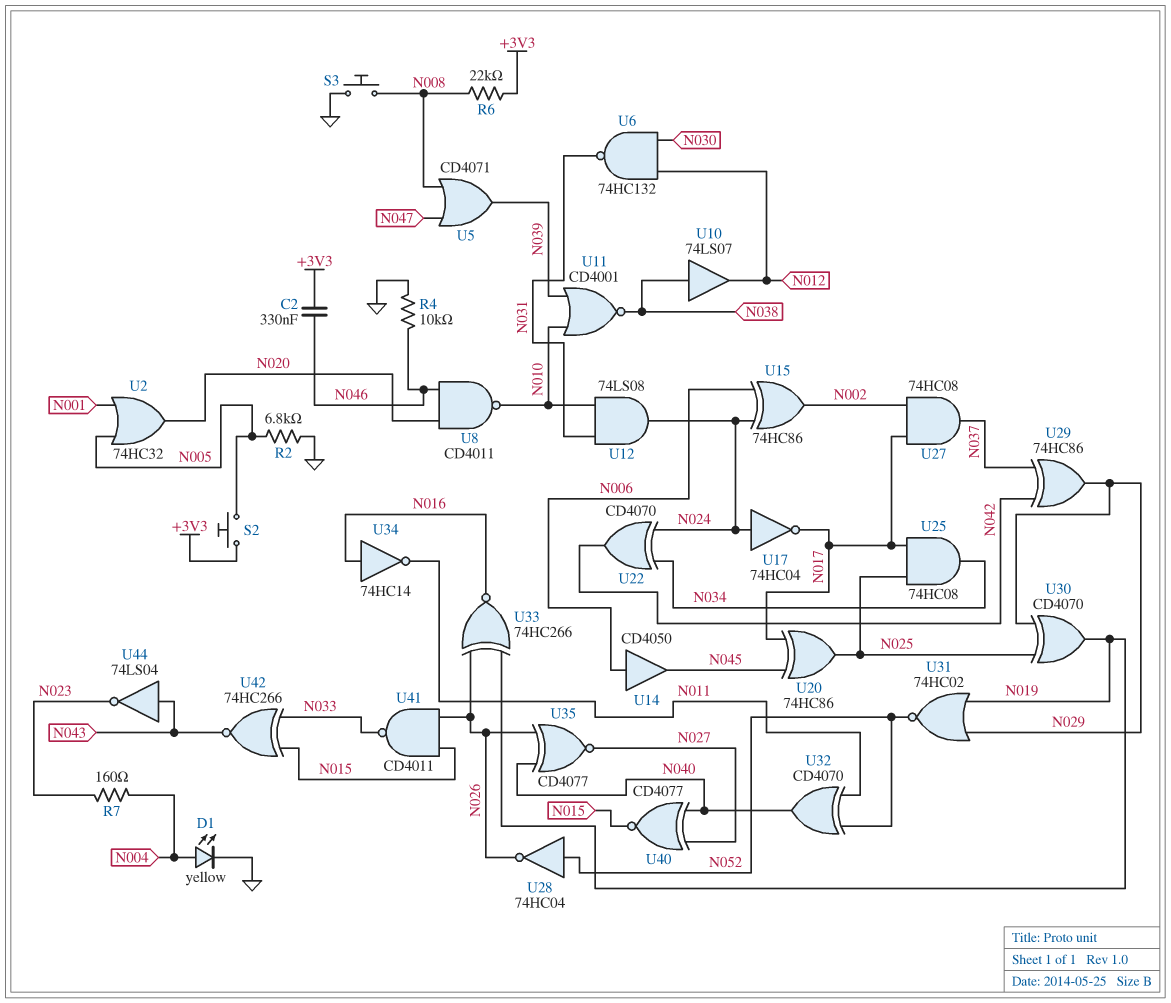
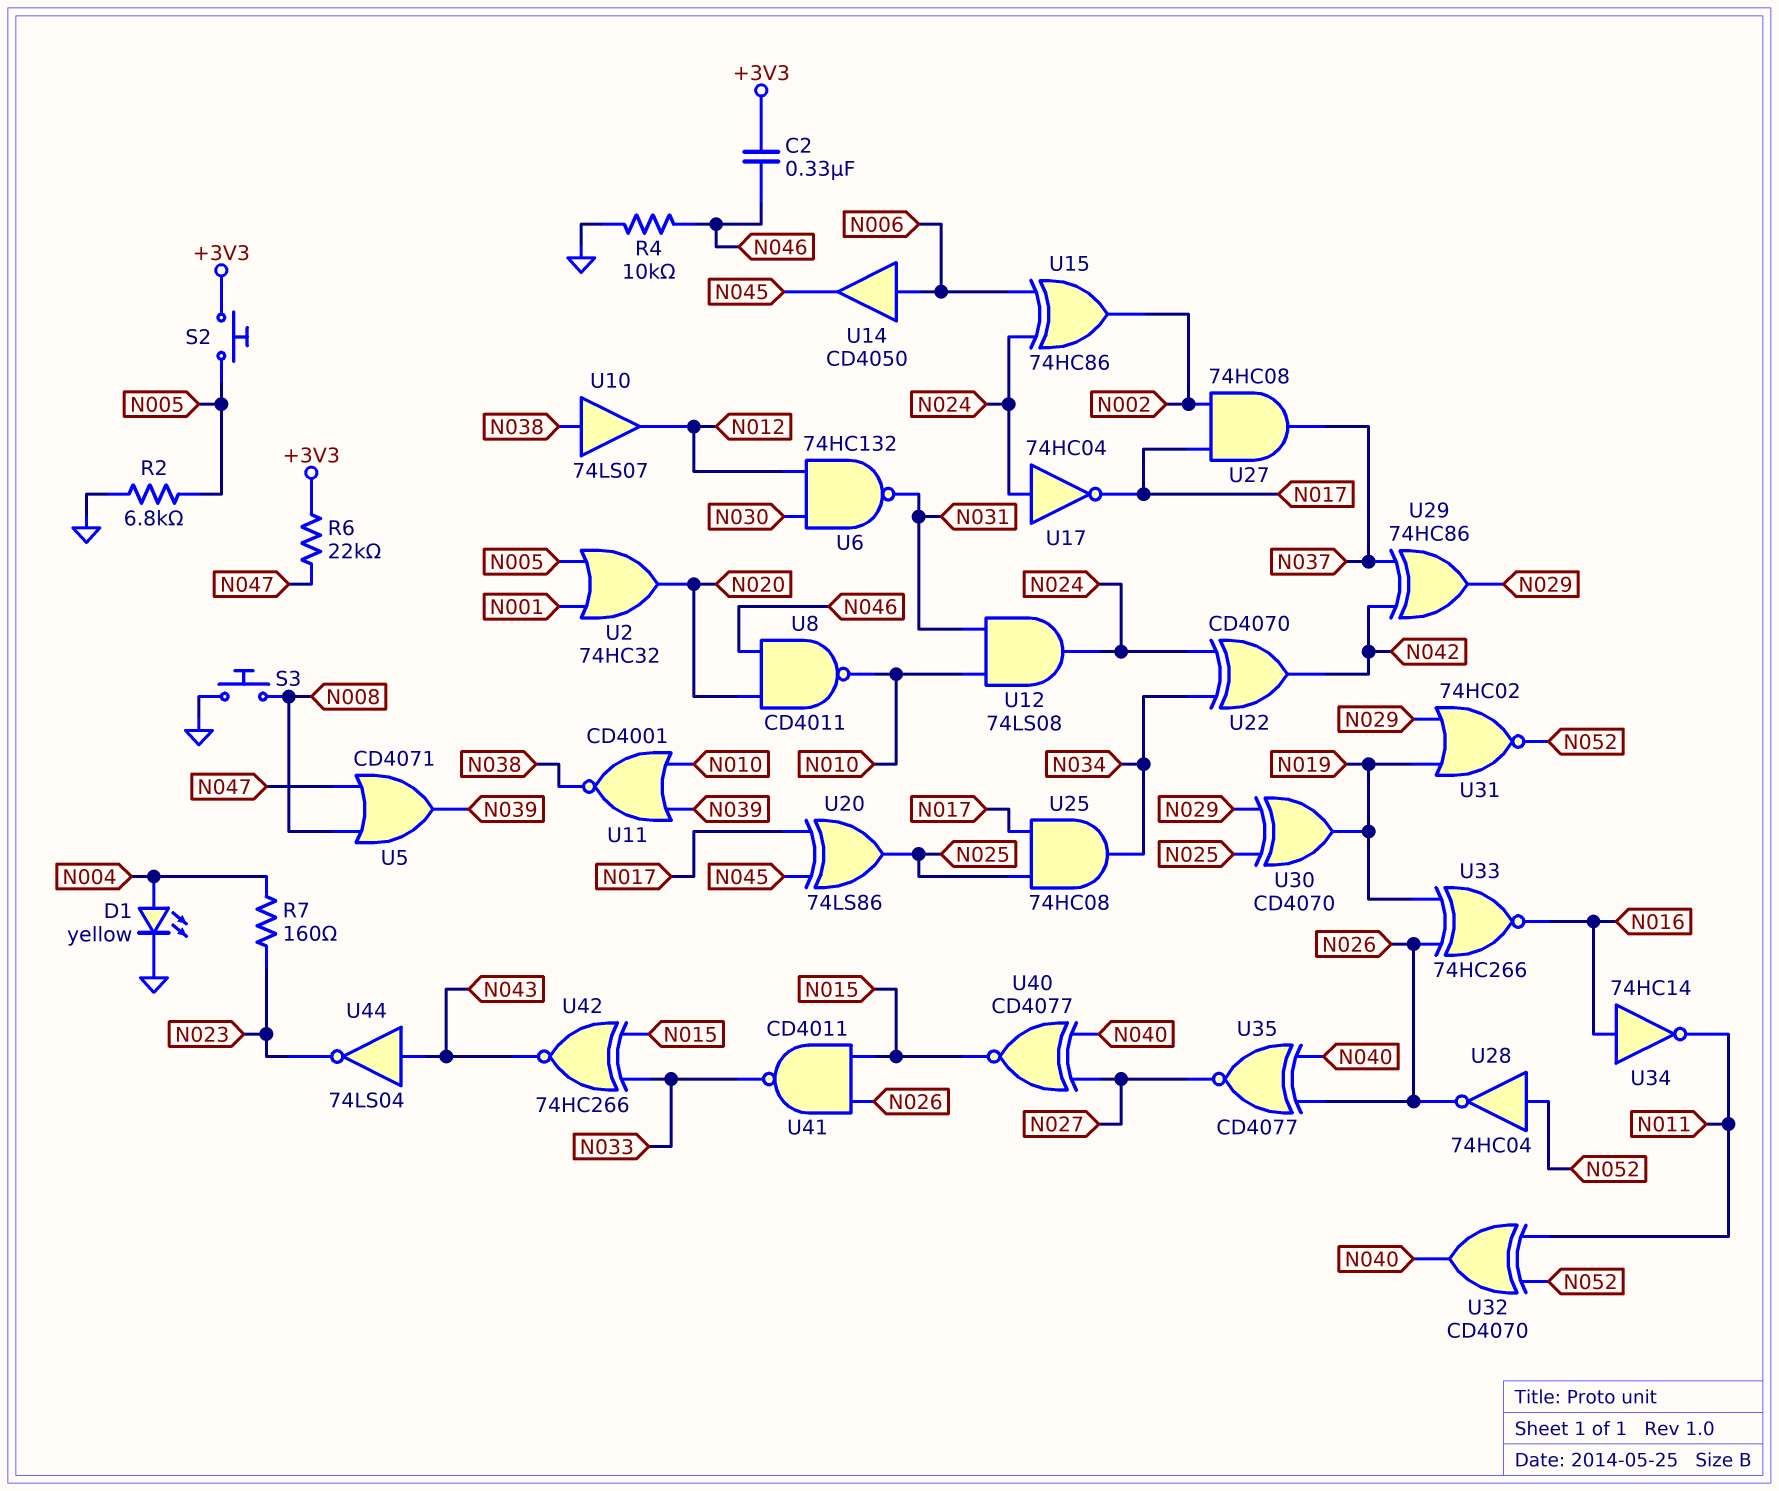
R6: 22k (+3V3, N008) -> 22k (+3V3, N047)
U20: XOR 74HC86 (in N017, in N045, out N025) -> XOR 74LS86 (in N017, in N045, out N025)

